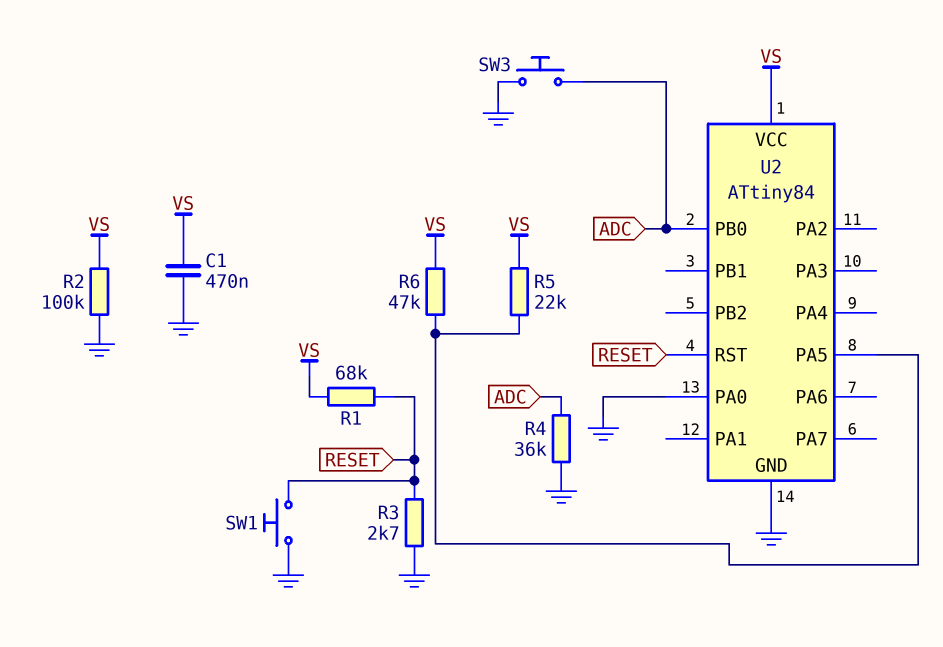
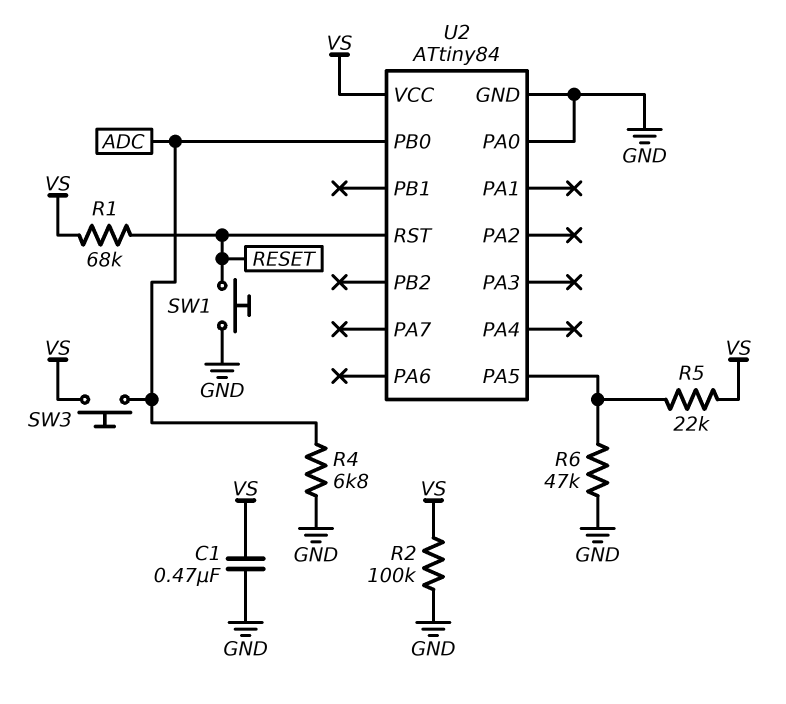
R3: 2.7k (GND, RESET) -> none
R4: 36k (ADC, GND) -> 6.8k (ADC, GND)
R6: 47k (U2/PA5, VS) -> 47k (GND, U2/PA5)
SW3: button (ADC, GND) -> button (ADC, VS)

